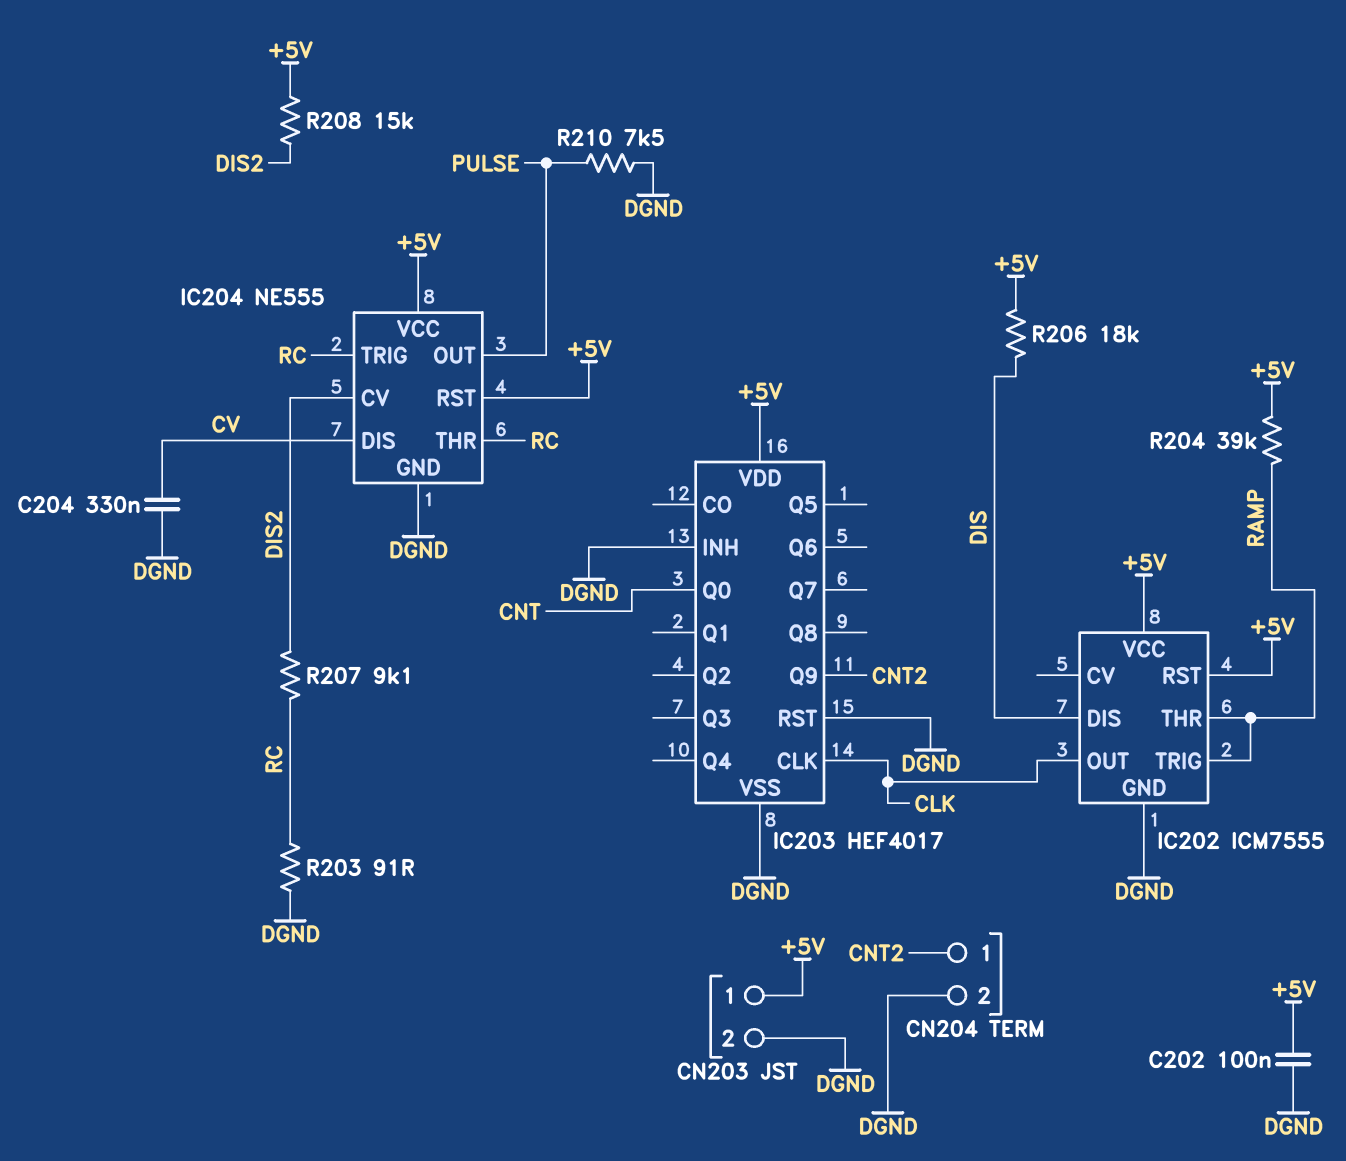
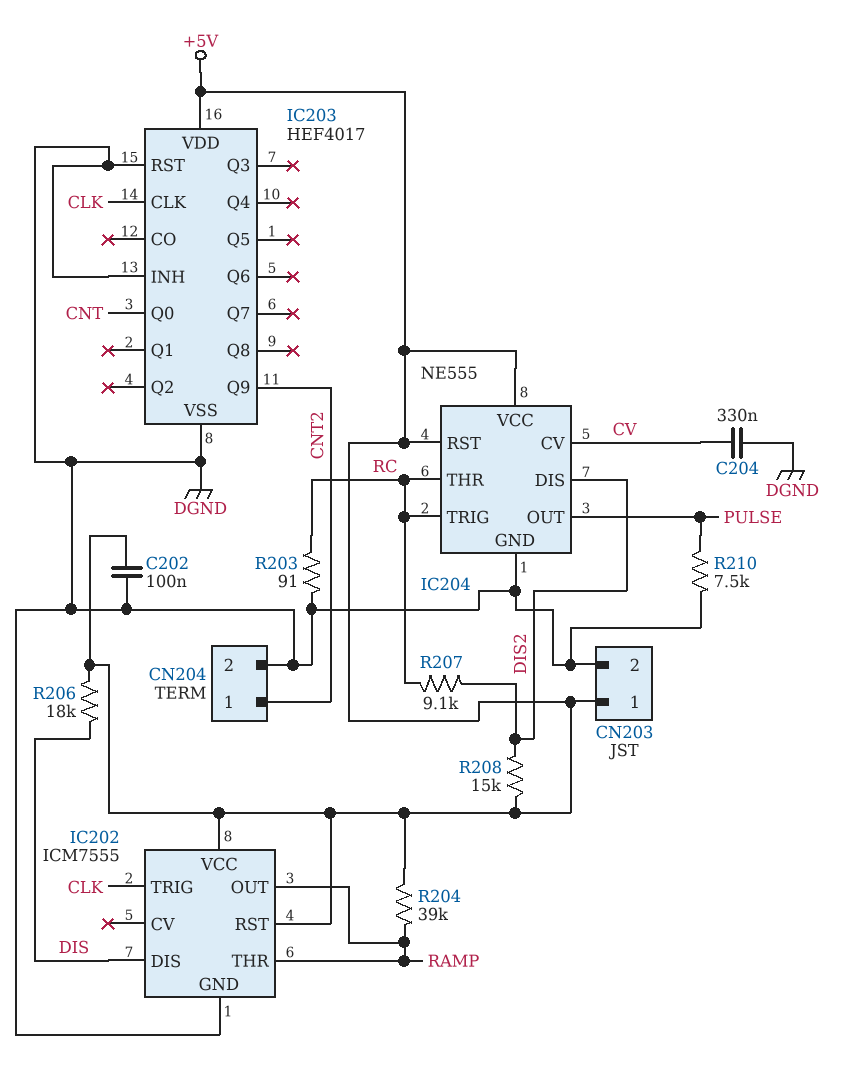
IC202 pin OUT: CLK -> RAMP
IC202 pin TRIG: RAMP -> CLK
IC204 pin CV: DIS2 -> CV
IC204 pin DIS: CV -> DIS2

